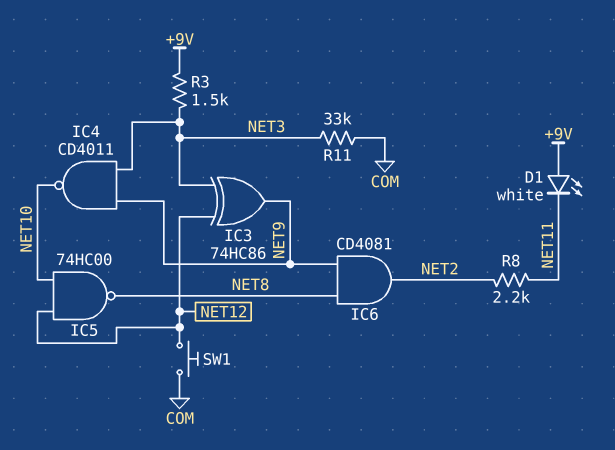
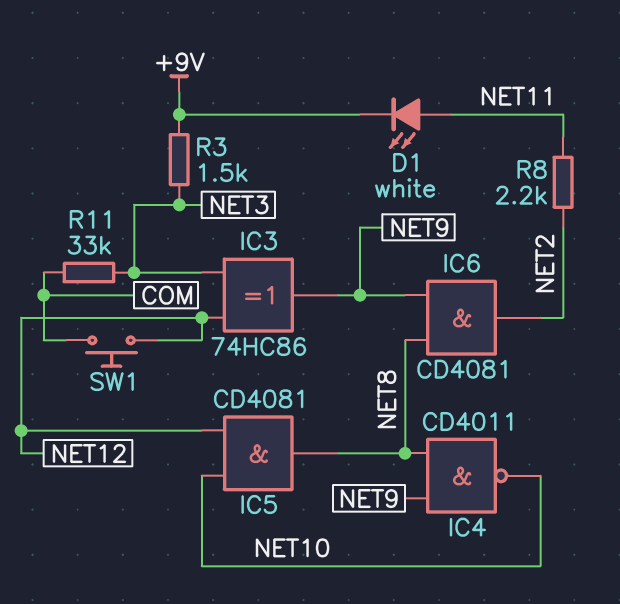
D1: LED white (A +9V, K NET11) -> LED white (A NET11, K +9V)
IC4: NAND CD4011 (in NET3, in NET9, out NET10) -> NAND CD4011 (in NET8, in NET9, out NET10)
IC5: NAND 74HC00 (in NET10, in NET12, out NET8) -> AND CD4081 (in NET10, in NET12, out NET8)

